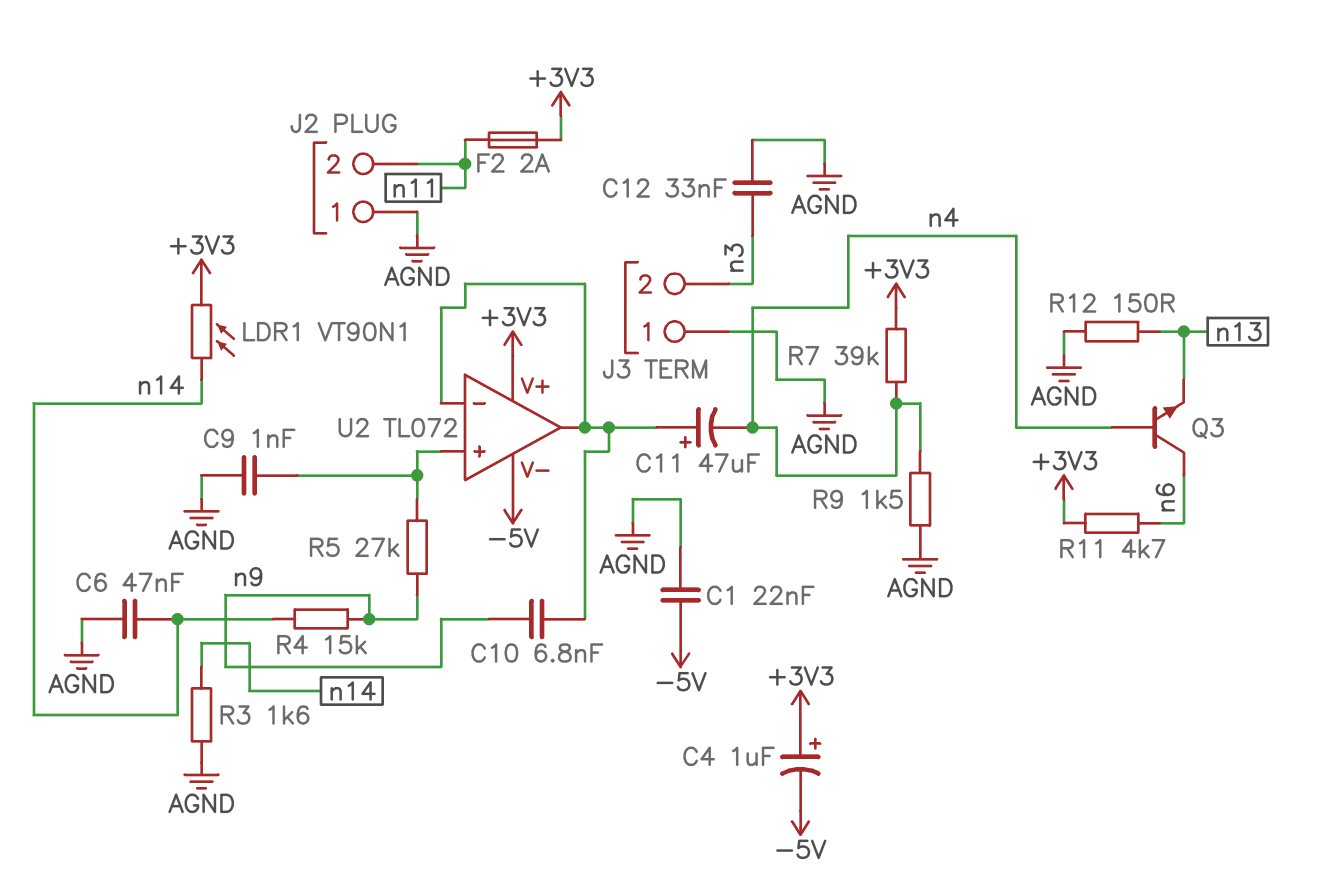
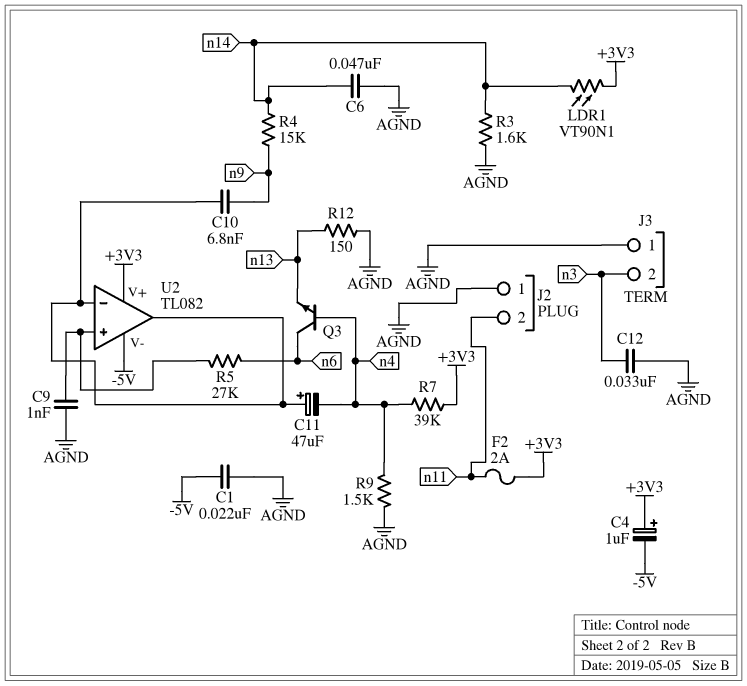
R5: 27k (U2/in+, n9) -> 27k (U2/in+, n6)
R11: 4.7k (+3V3, n6) -> none
U2: TL072 -> TL082

